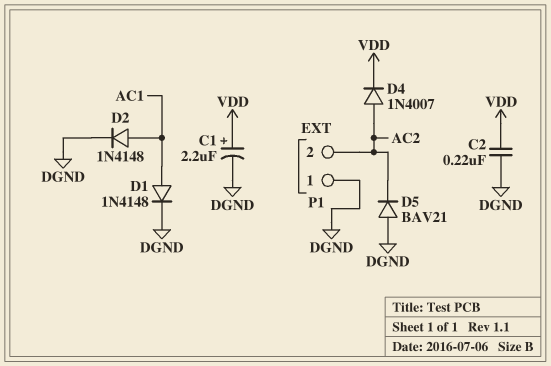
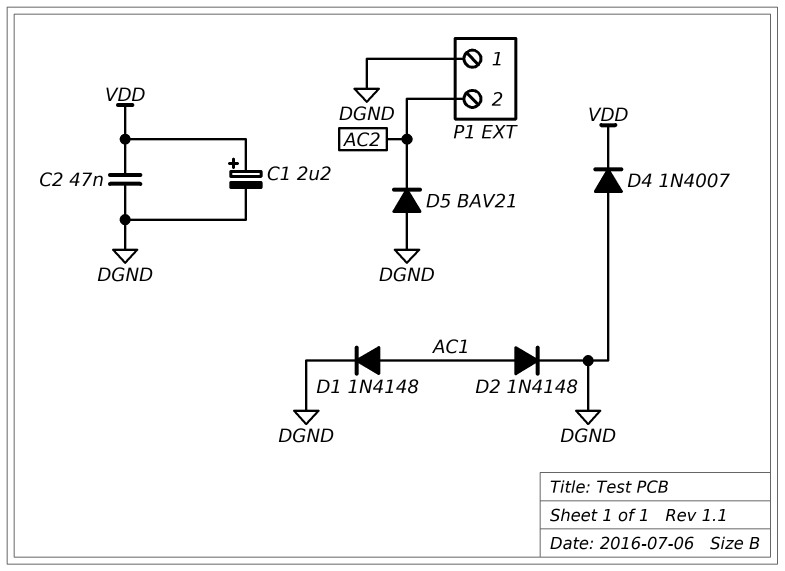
C2: 220nF (DGND, VDD) -> 47nF (DGND, VDD)
D4: diode 1N4007 (A AC2, K VDD) -> diode 1N4007 (A DGND, K VDD)

